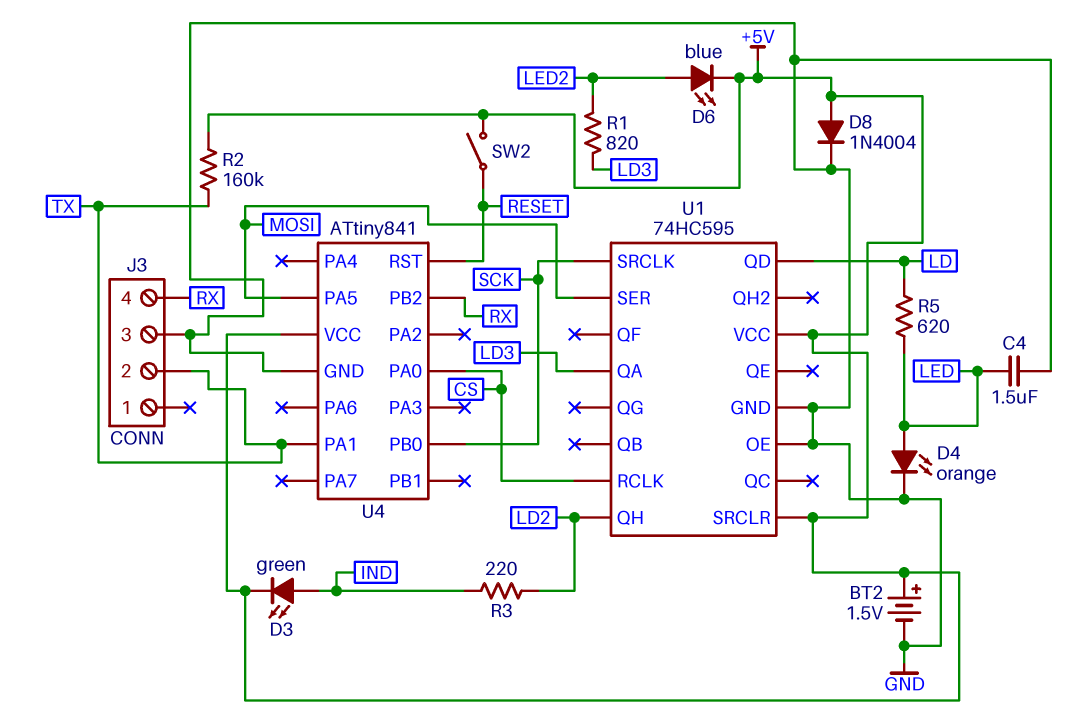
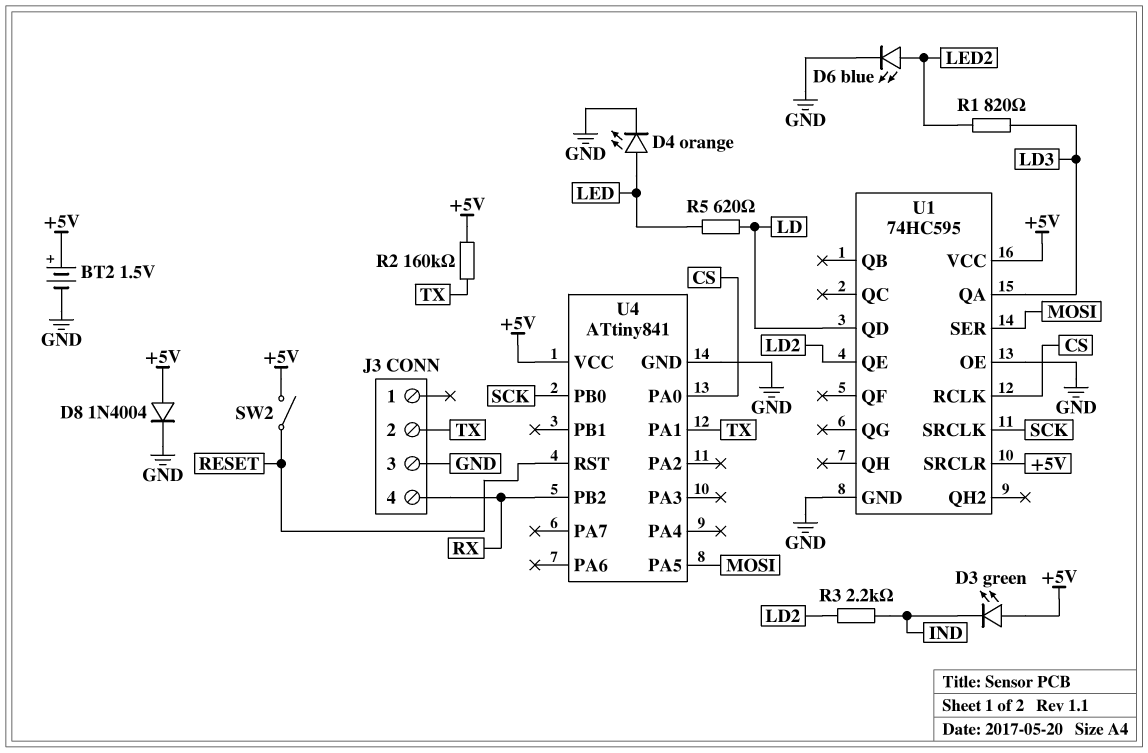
C4: 1.5uF (GND, LED) -> none
D3: LED green (A IND, K +5V) -> LED green (A +5V, K IND)
D6: LED blue (A LED2, K +5V) -> LED blue (A LED2, K GND)
R3: 220 (IND, LD2) -> 2.2k (IND, LD2)
U1 pin QE: none -> LD2
U1 pin QH: LD2 -> none

